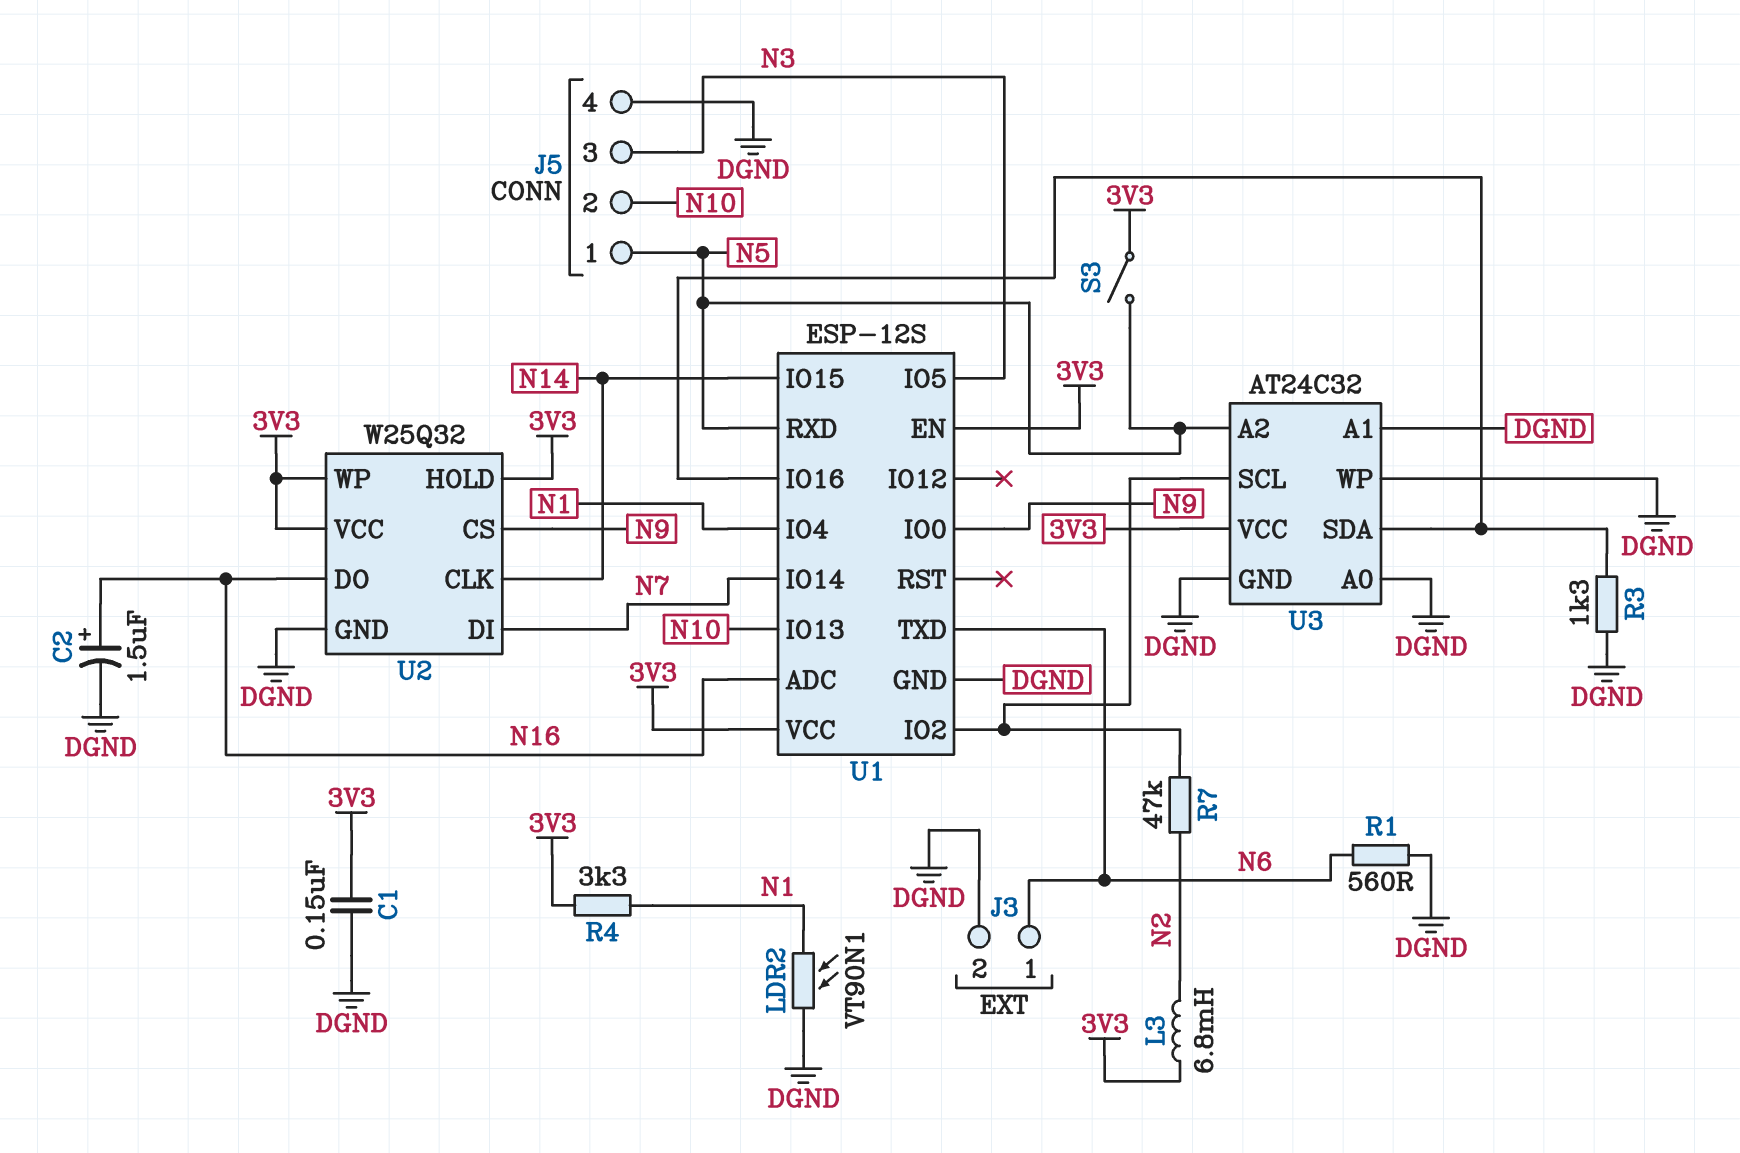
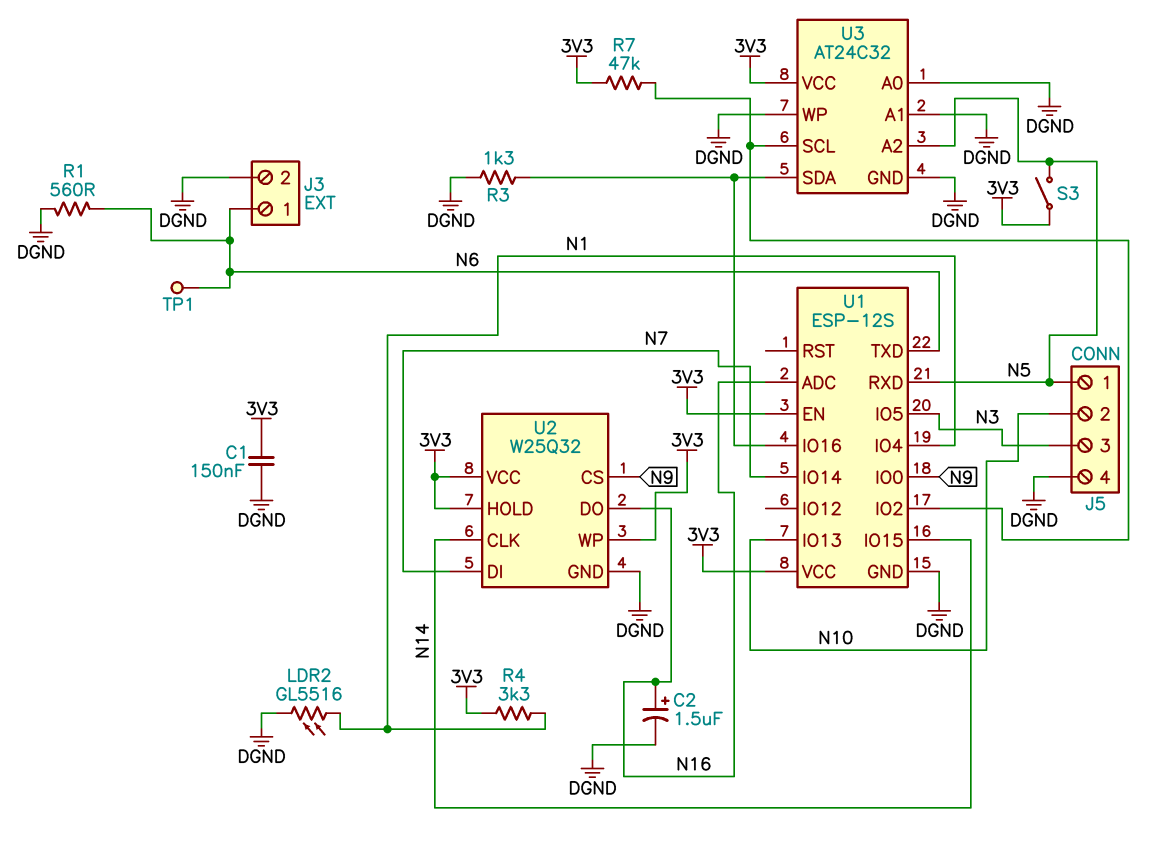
L3: 6.8mH (3V3, N2) -> none
LDR2: VT90N1 (DGND, N1) -> GL5516 (DGND, N1)
R7: 47k (N2, U1/IO2) -> 47k (3V3, U1/IO2)
TP1: none -> test point (N6)

